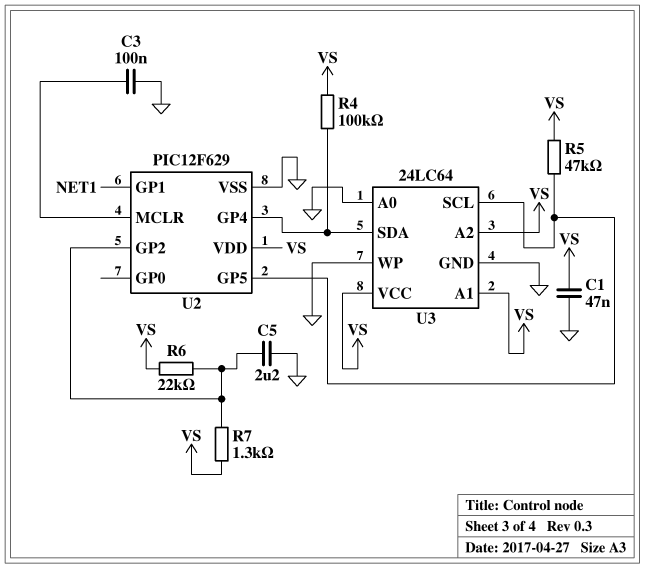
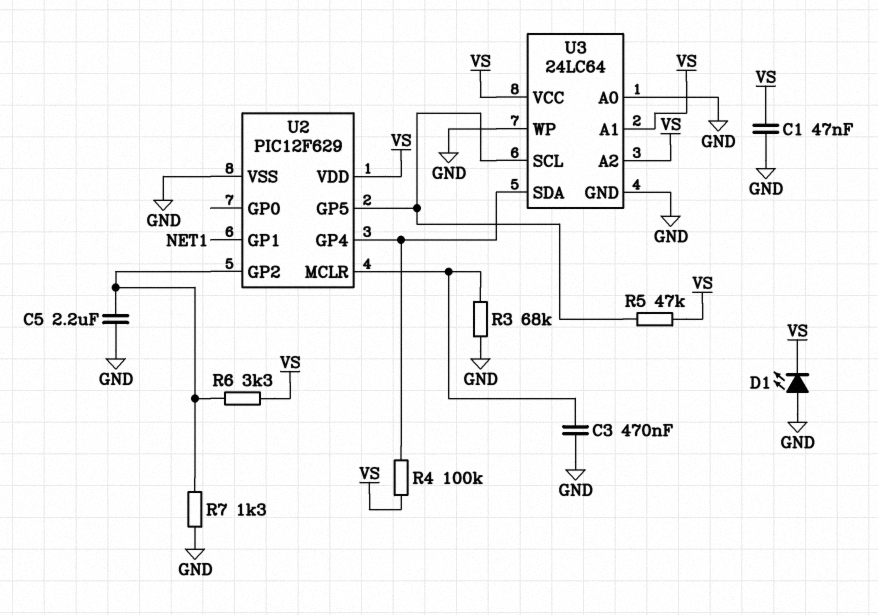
C3: 100nF (GND, U2/MCLR) -> 470nF (GND, U2/MCLR)
D1: none -> LED (A GND, K VS)
R3: none -> 68k (GND, U2/MCLR)
R6: 22k (U2/GP2, VS) -> 3.3k (U2/GP2, VS)
R7: 1.3k (U2/GP2, VS) -> 1.3k (GND, U2/GP2)

